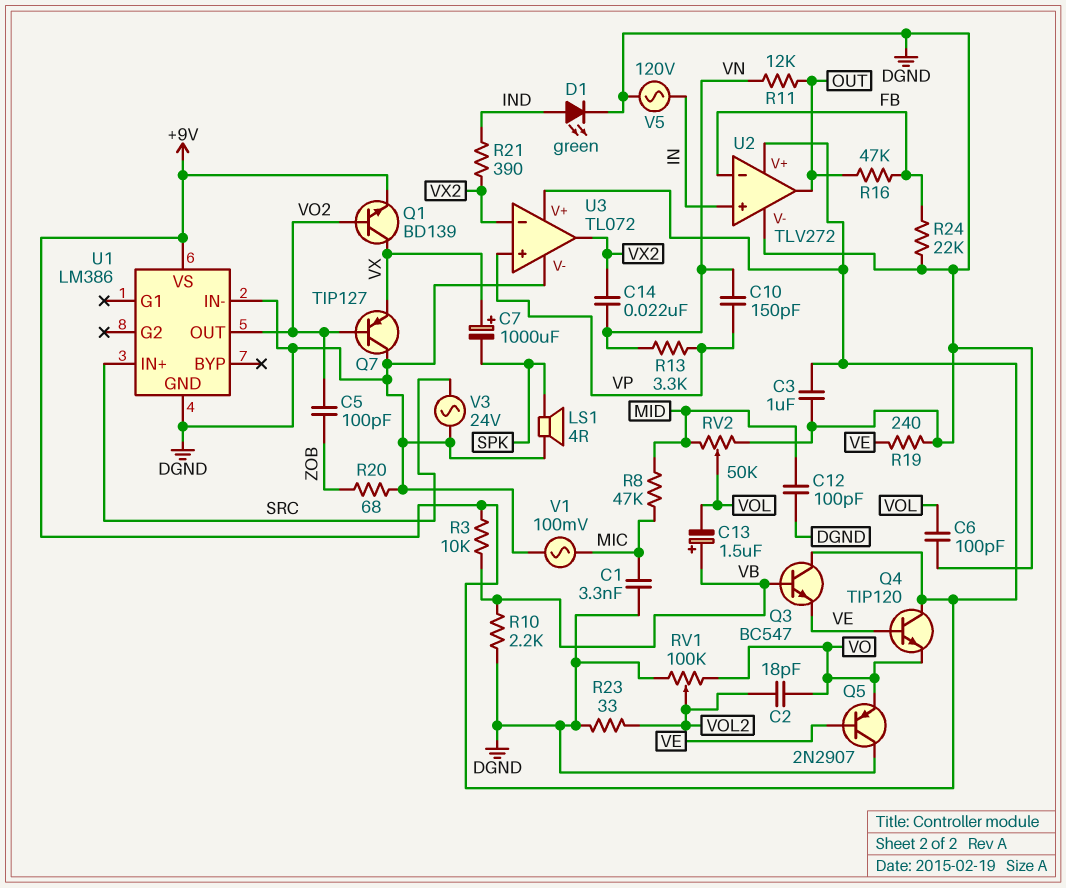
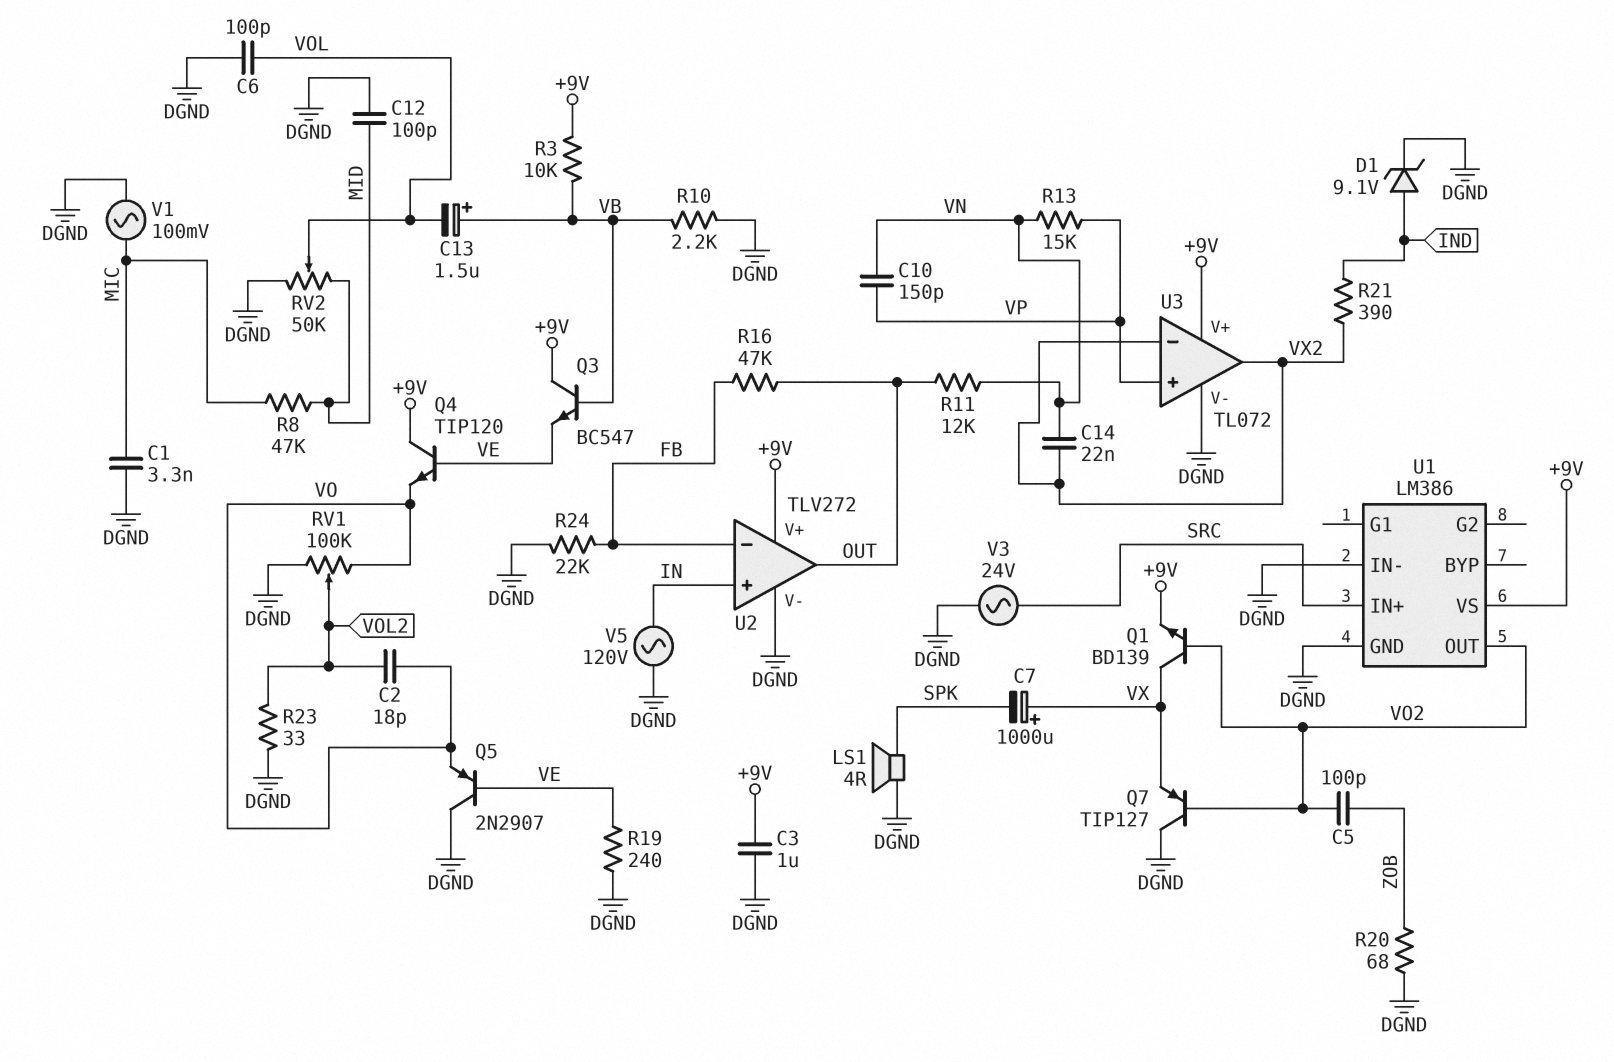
D1: LED green (A IND, K DGND) -> zener 9.1V (A IND, K DGND)
R13: 3.3k (VN, VP) -> 15k (VN, VP)

